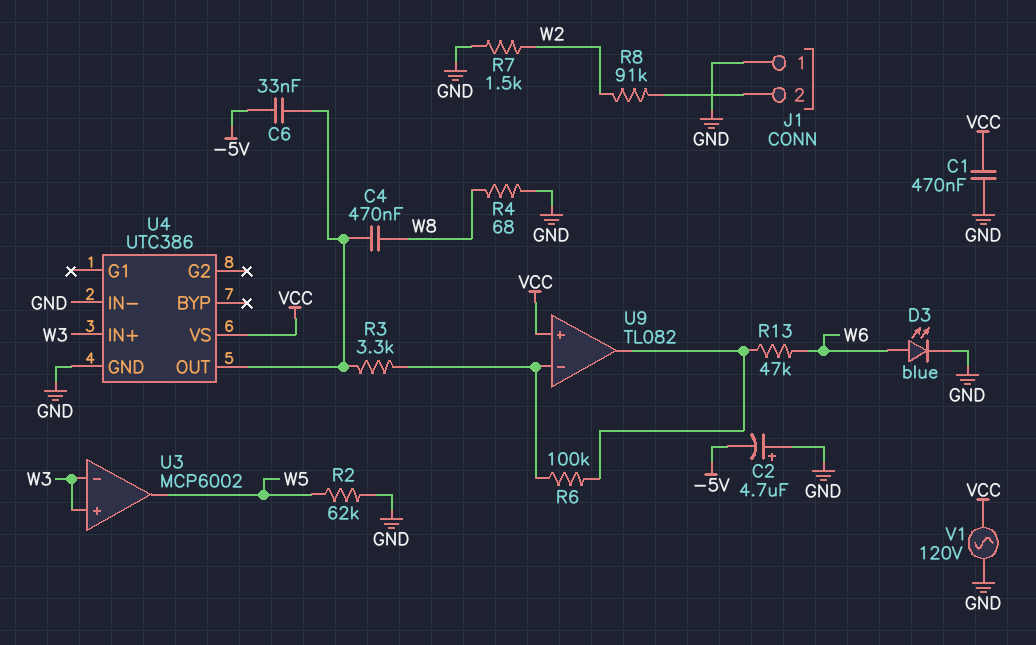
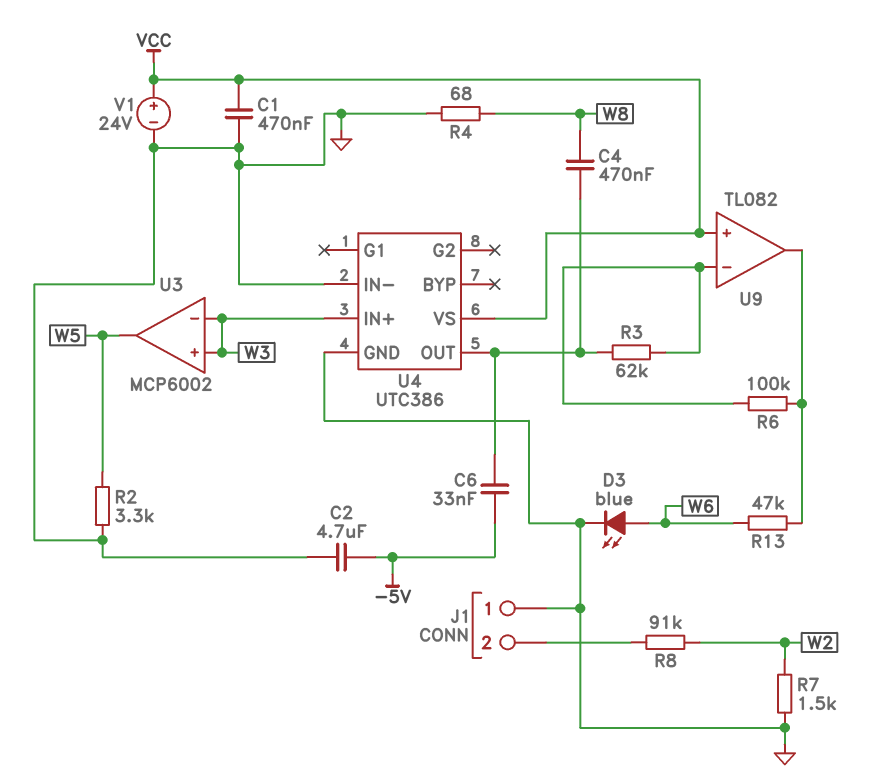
C2: 4.7uF (plus GND, minus -5V) -> 4.7uF (-5V, GND)
R2: 62k (GND, W5) -> 3.3k (GND, W5)
R3: 3.3k (U4/OUT, U9/in-) -> 62k (U4/OUT, U9/in-)
V1: AC 120V (GND, VCC) -> 24V (plus VCC, minus GND)

